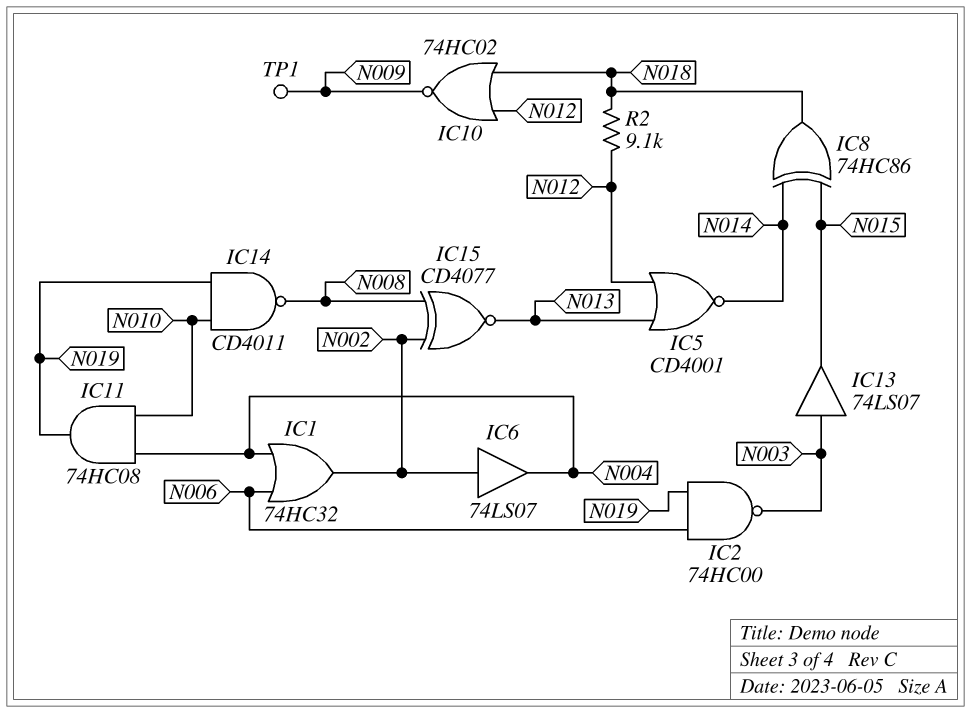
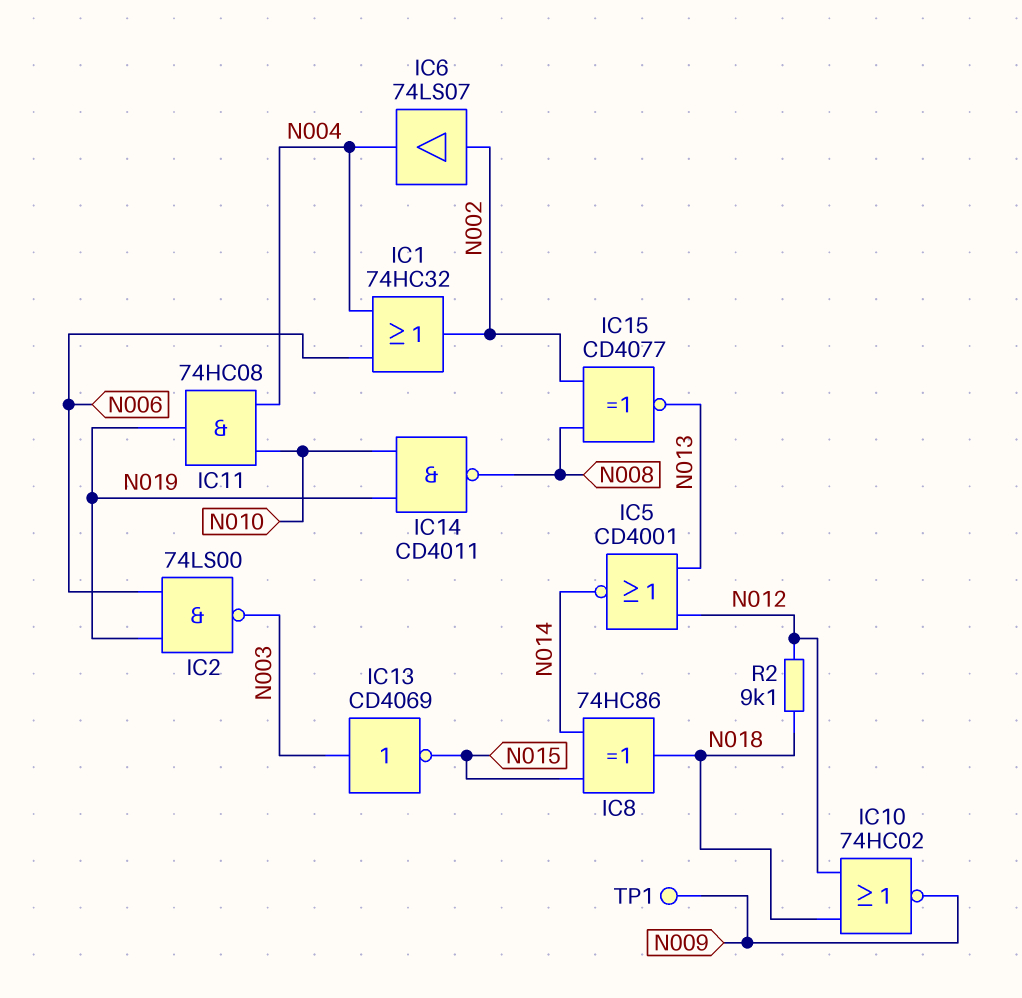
IC2: NAND 74HC00 (in N006, in N019, out N003) -> NAND 74LS00 (in N006, in N019, out N003)
IC13: buffer 74LS07 (in N003, out N015) -> NOT CD4069 (in N003, out N015)

